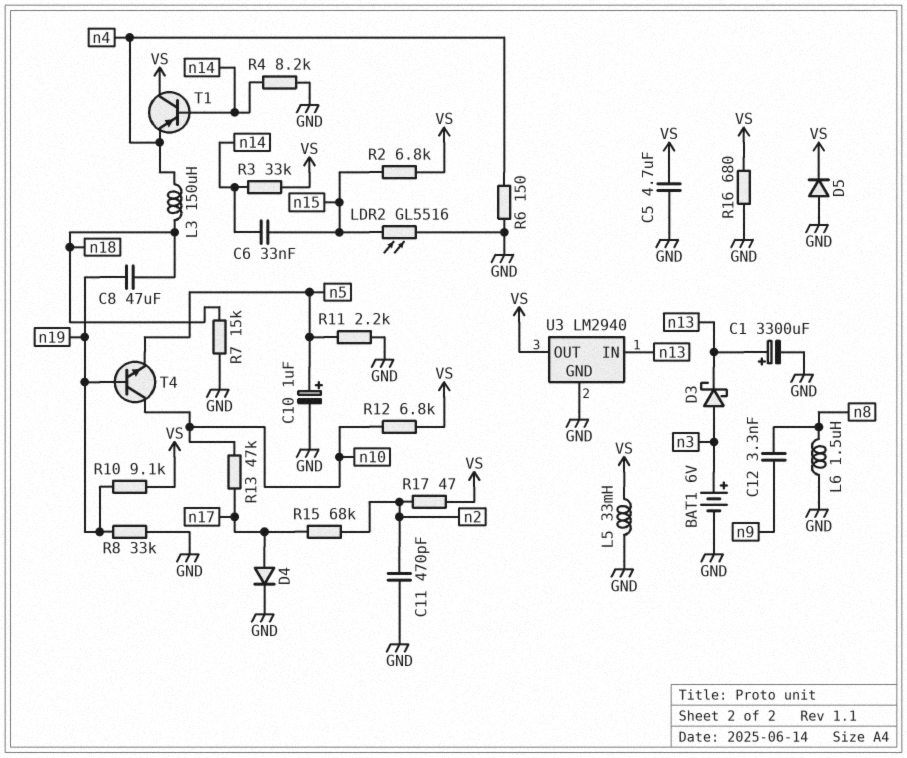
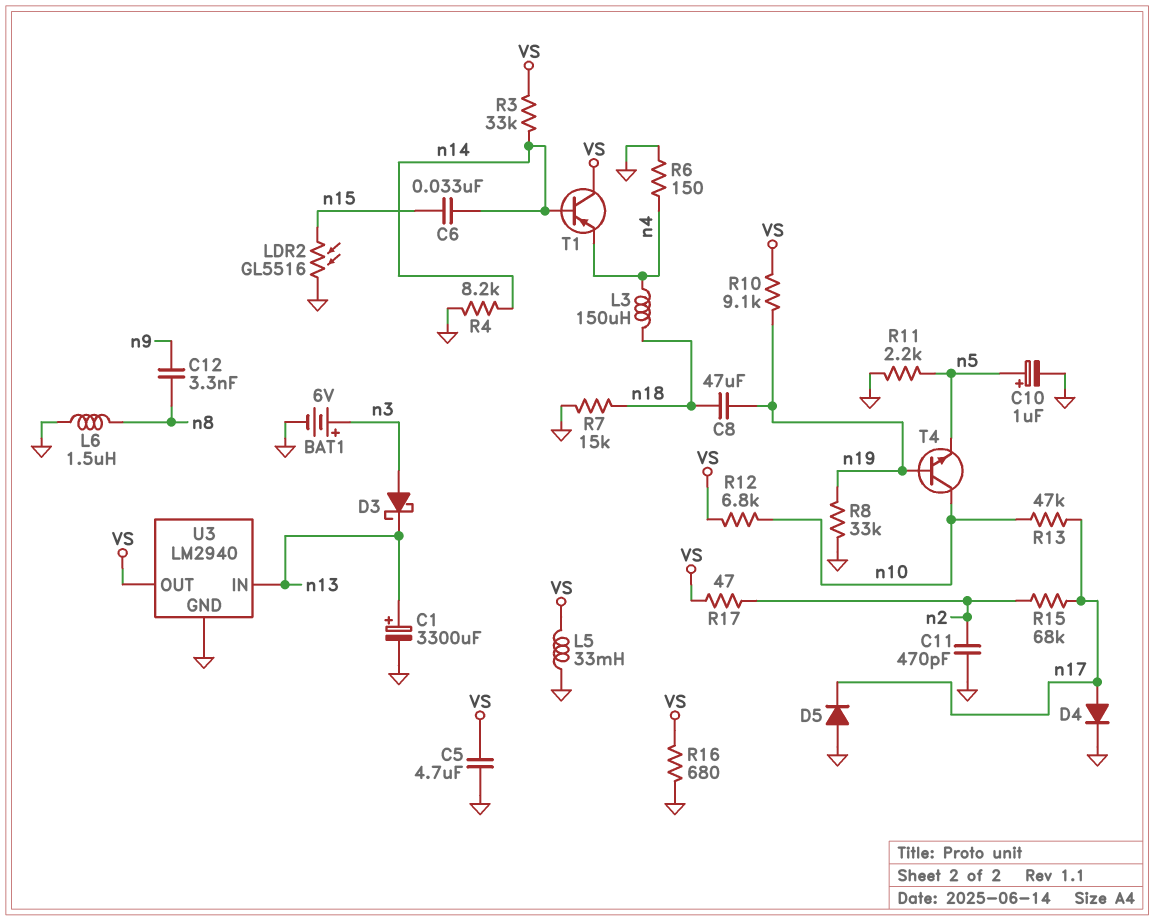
D5: diode (A GND, K VS) -> diode (A GND, K n17)
R2: 6.8k (VS, n15) -> none

